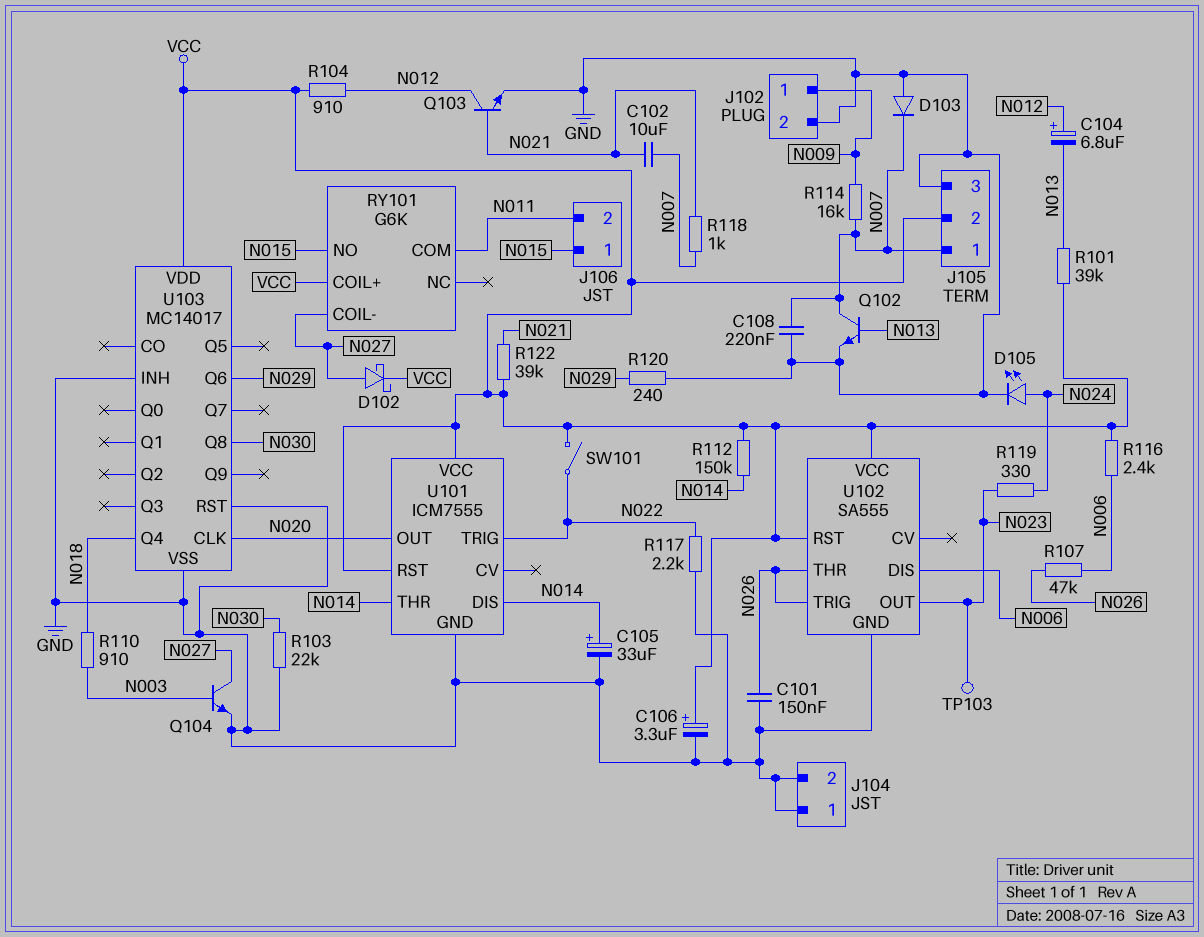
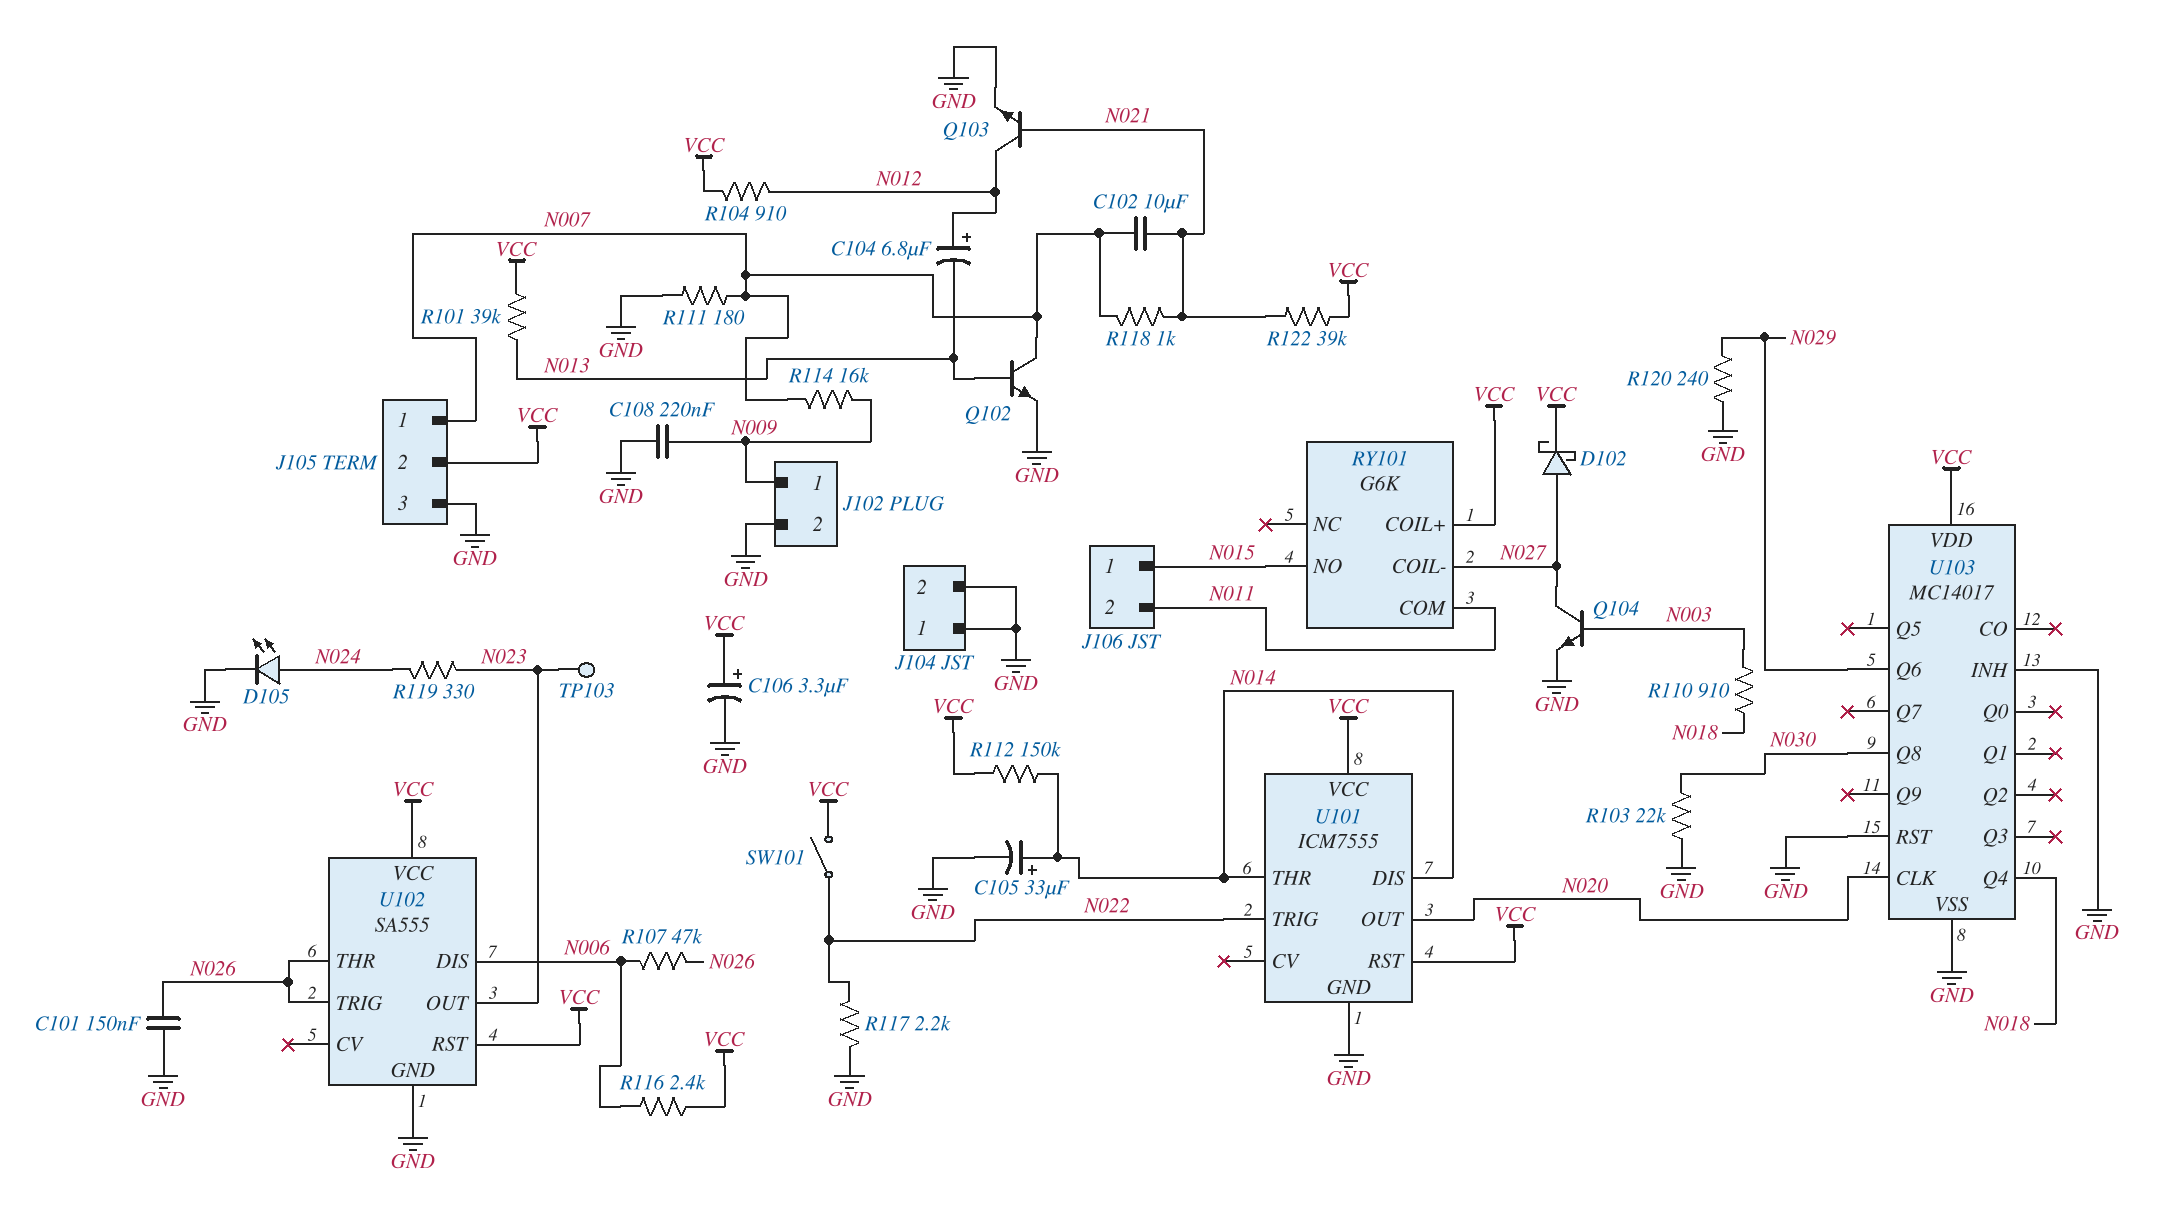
C108: 220nF (GND, N007) -> 220nF (GND, N009)
D103: diode (A GND, K N007) -> none
R111: none -> 180 (GND, N007)

